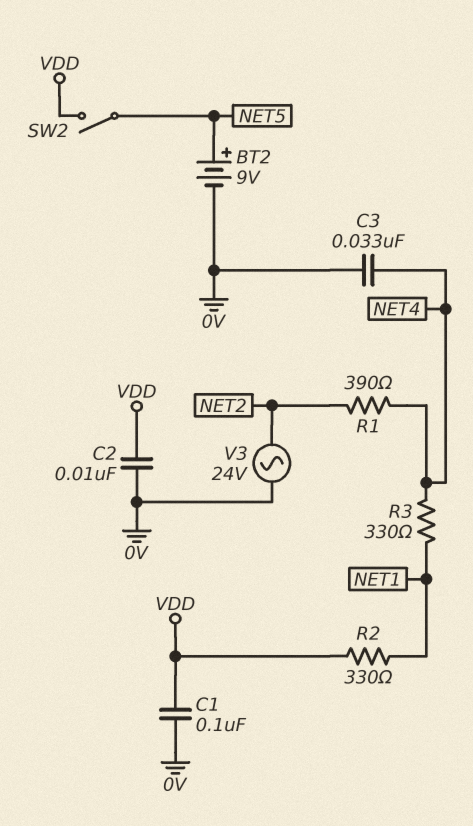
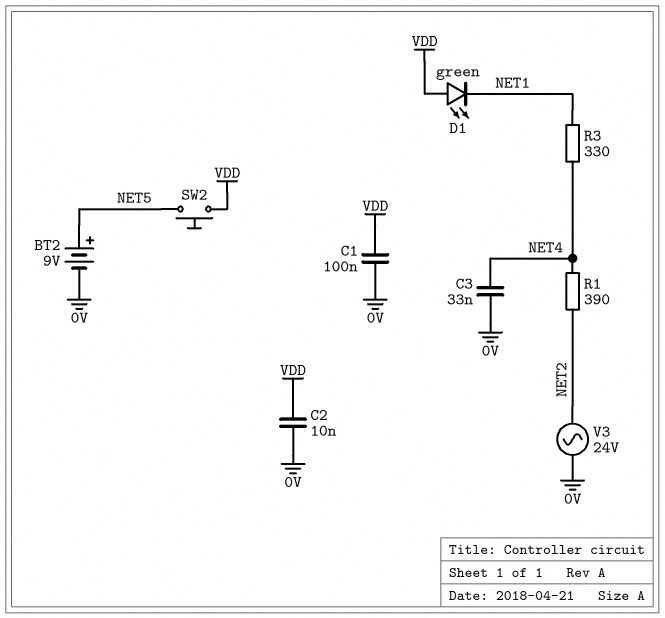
D1: none -> LED green (A VDD, K NET1)
R2: 330 (NET1, VDD) -> none
SW2: switch (NET5, VDD) -> button (NET5, VDD)

